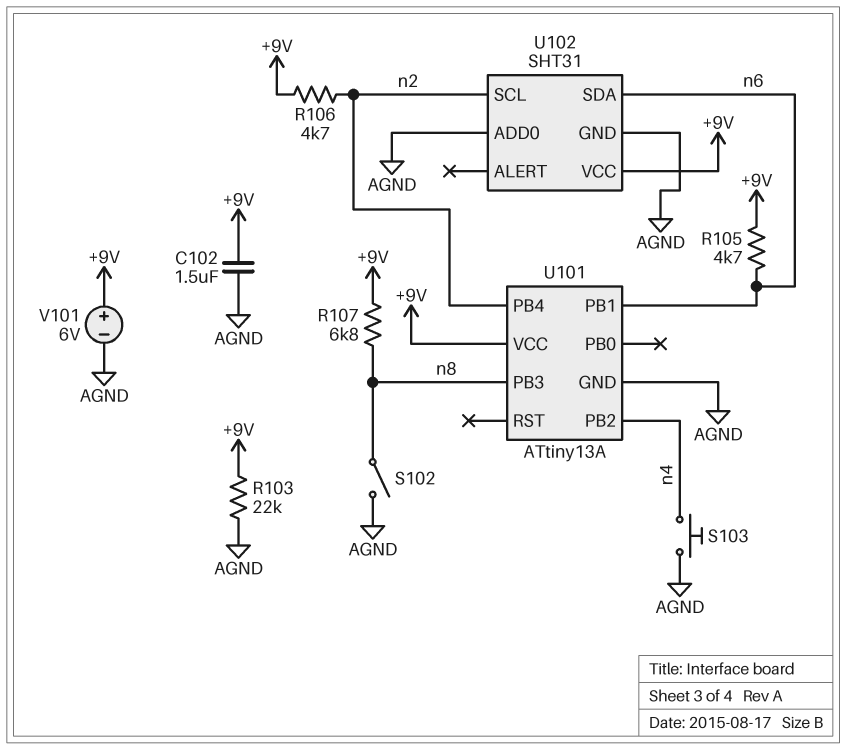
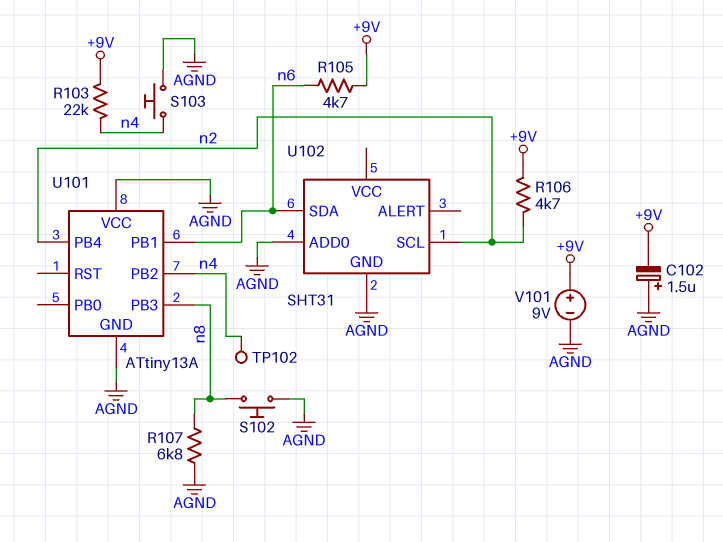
C102: 1.5uF (+9V, AGND) -> 1.5uF (plus AGND, minus +9V)
R103: 22k (+9V, AGND) -> 22k (+9V, n4)
R107: 6.8k (+9V, n8) -> 6.8k (AGND, n8)
S102: switch (AGND, n8) -> button (AGND, n8)
TP102: none -> test point (n4)
U101 pin VCC: +9V -> AGND
U102 pin VCC: +9V -> none
V101: 6V (plus +9V, minus AGND) -> 9V (plus +9V, minus AGND)

